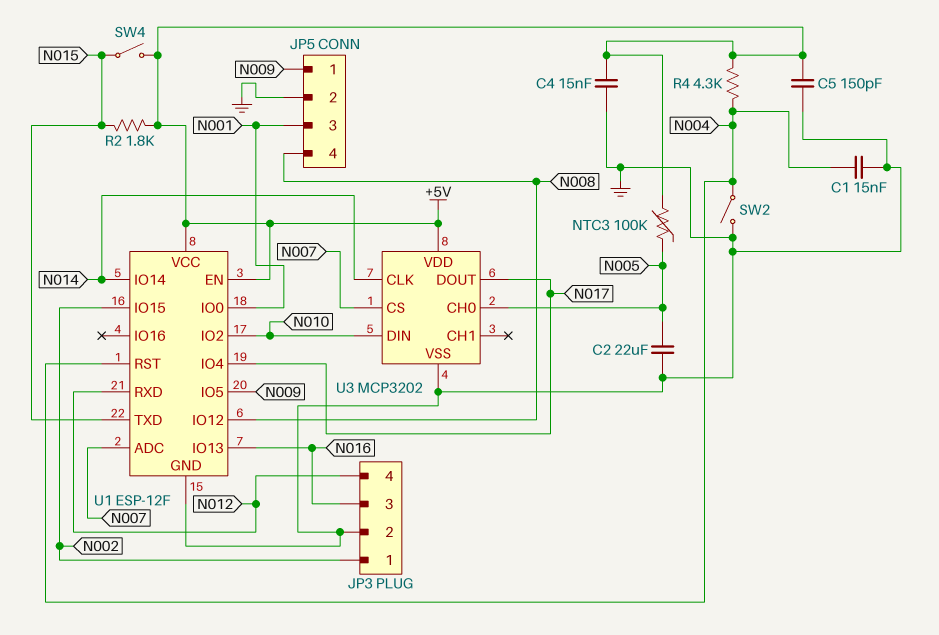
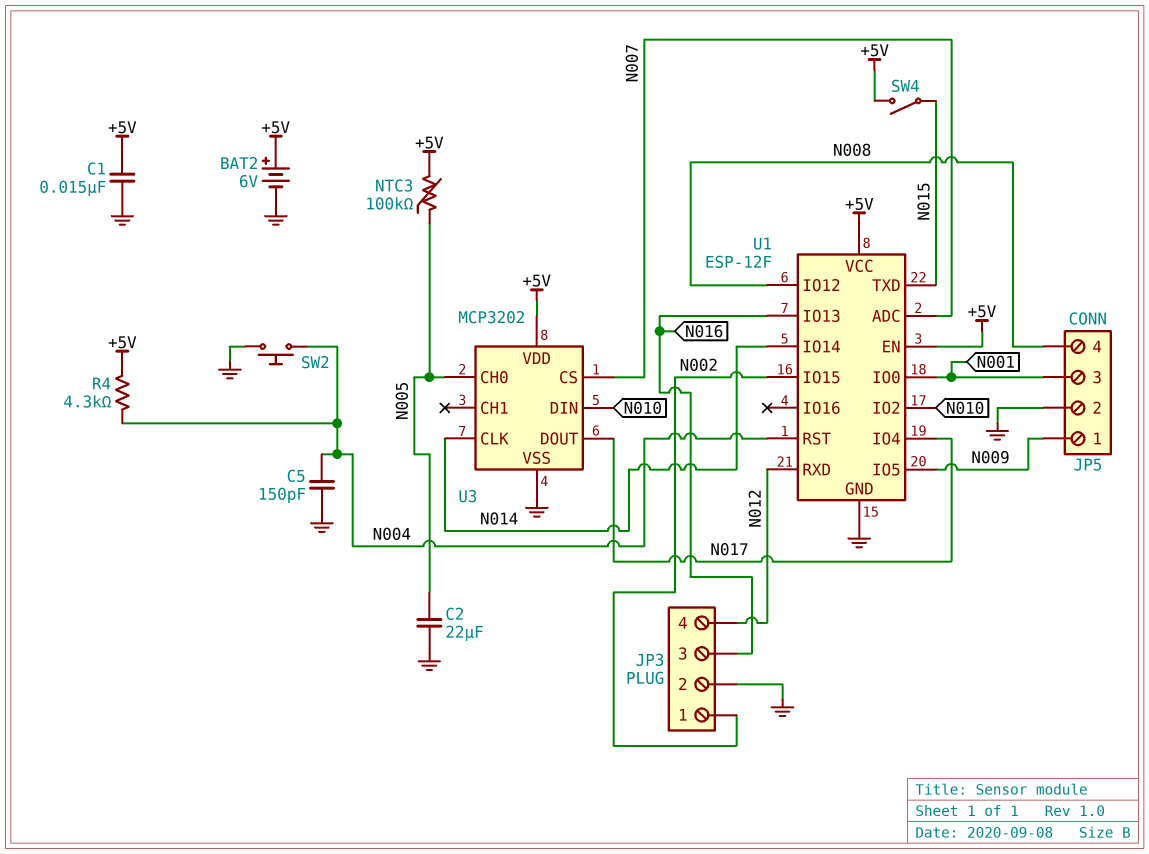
BAT2: none -> 6V (plus +5V, minus GND)
C1: 15nF (GND, N004) -> 15nF (+5V, GND)
C4: 15nF (+5V, GND) -> none
C5: 150pF (+5V, GND) -> 150pF (GND, N004)
R2: 1.8k (+5V, N015) -> none
SW2: switch (GND, N004) -> button (GND, N004)

